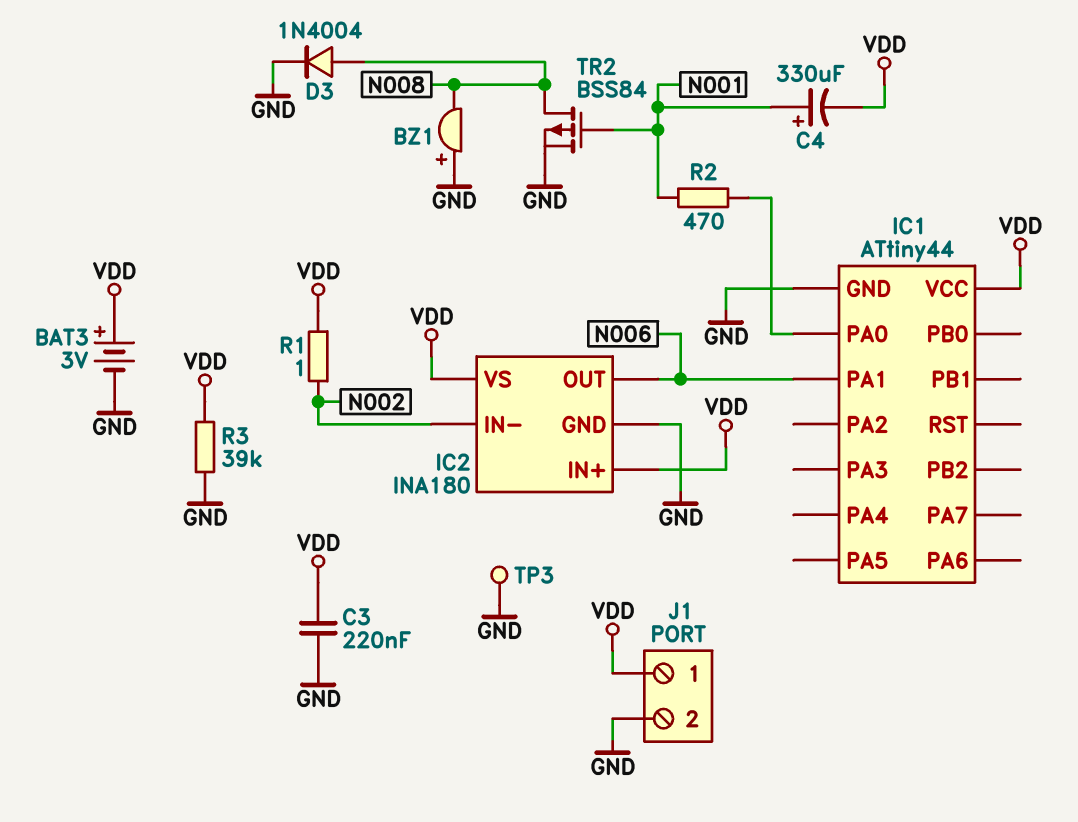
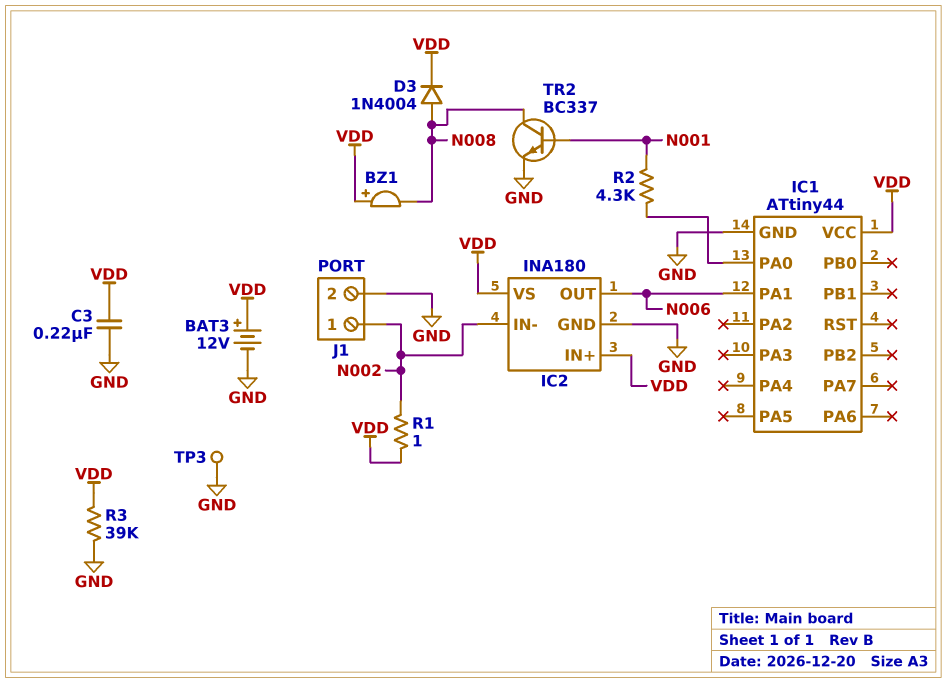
BAT3: 3V (plus VDD, minus GND) -> 12V (plus VDD, minus GND)
BZ1: buzzer (plus GND, minus N008) -> buzzer (plus VDD, minus N008)
C4: 330uF (plus N001, minus VDD) -> none
D3: diode 1N4004 (A N008, K GND) -> diode 1N4004 (A N008, K VDD)
J1 pin 1: VDD -> N002
R2: 470 (IC1/PA0, N001) -> 4.3k (IC1/PA0, N001)
TR2: PMOS BSS84 (G N001, D N008, S GND) -> NPN BC337 (B N001, C N008, E GND)

